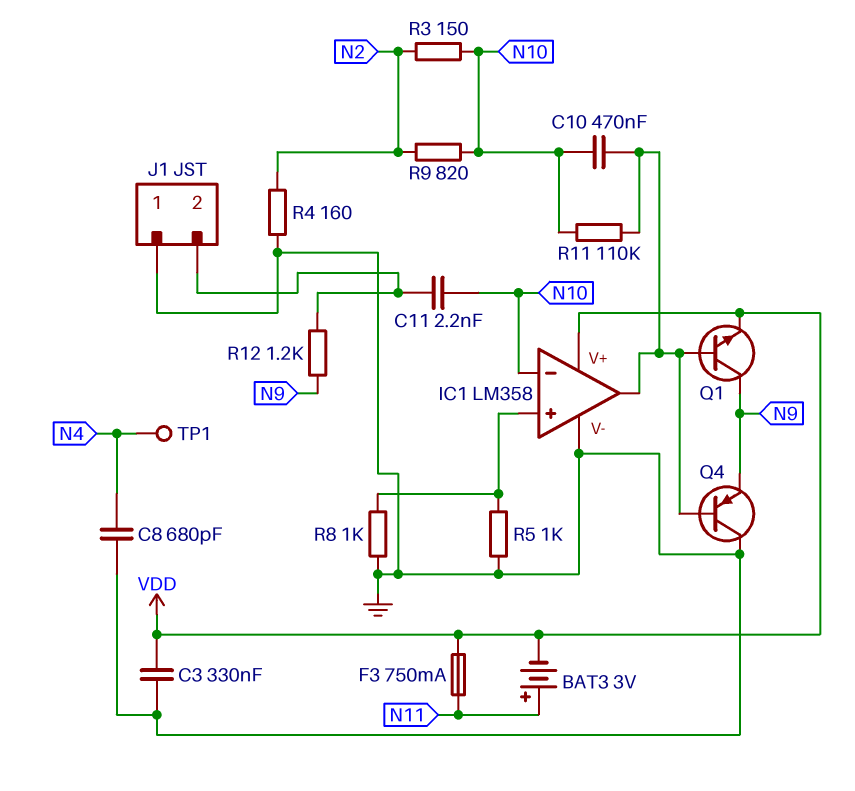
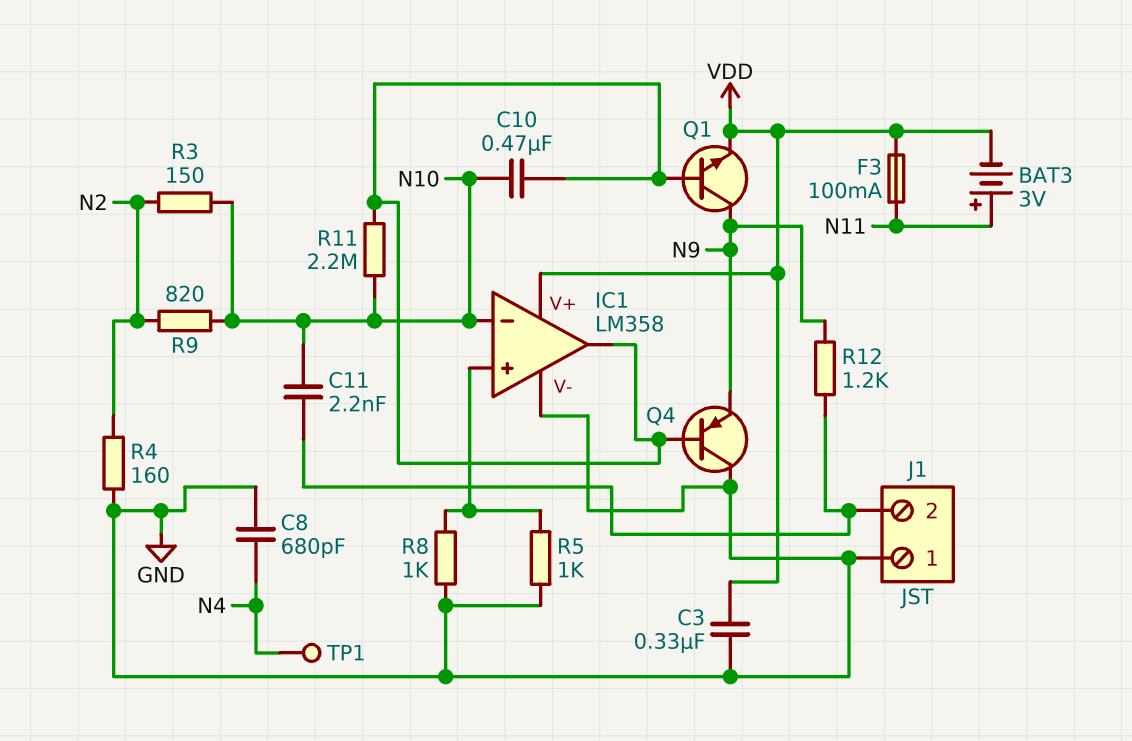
F3: 750mA (N11, VDD) -> 100mA (N11, VDD)
R11: 110k (IC1/out, N10) -> 2.2M (IC1/out, N10)

